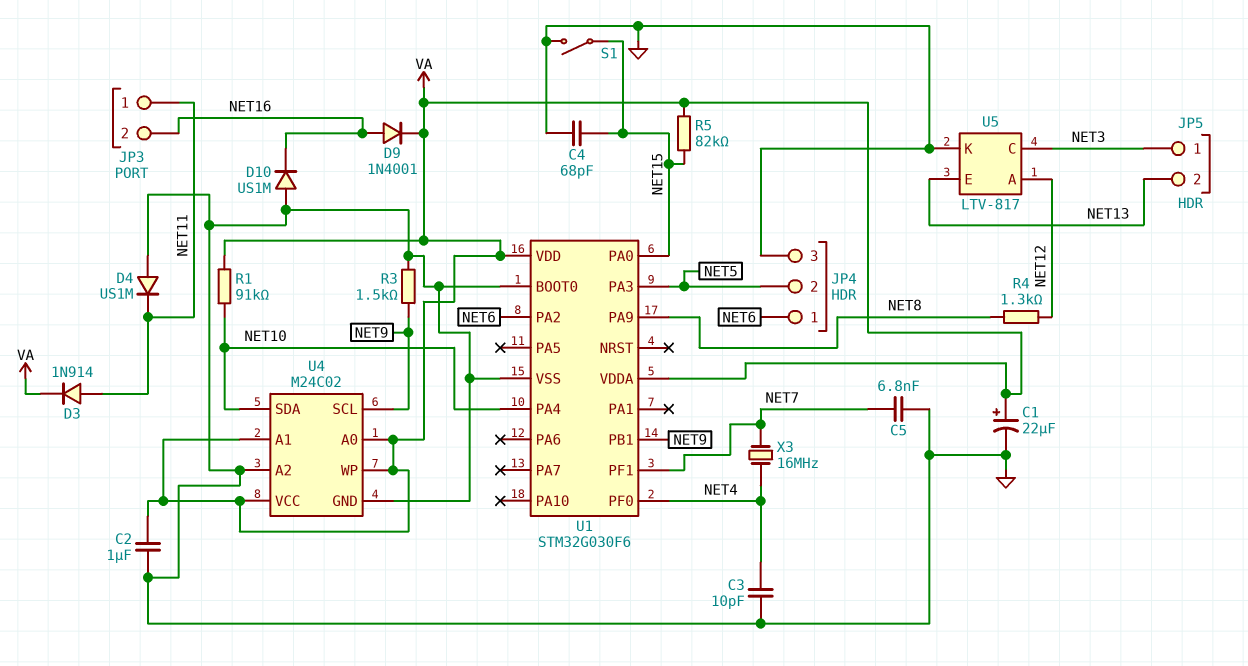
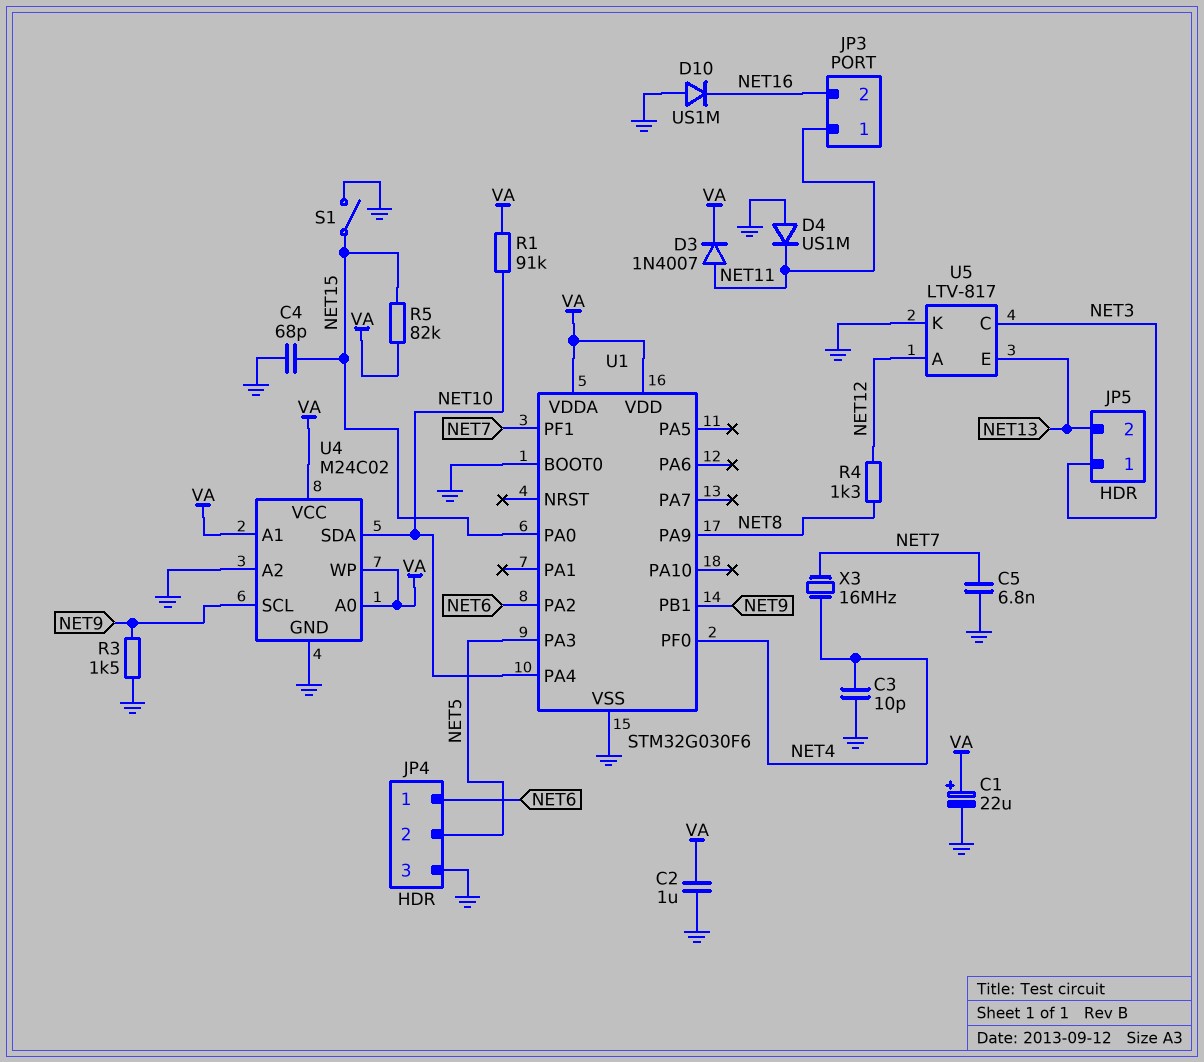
D3: diode 1N914 (A NET11, K VA) -> diode 1N4007 (A NET11, K VA)
D9: diode 1N4001 (A NET16, K VA) -> none

